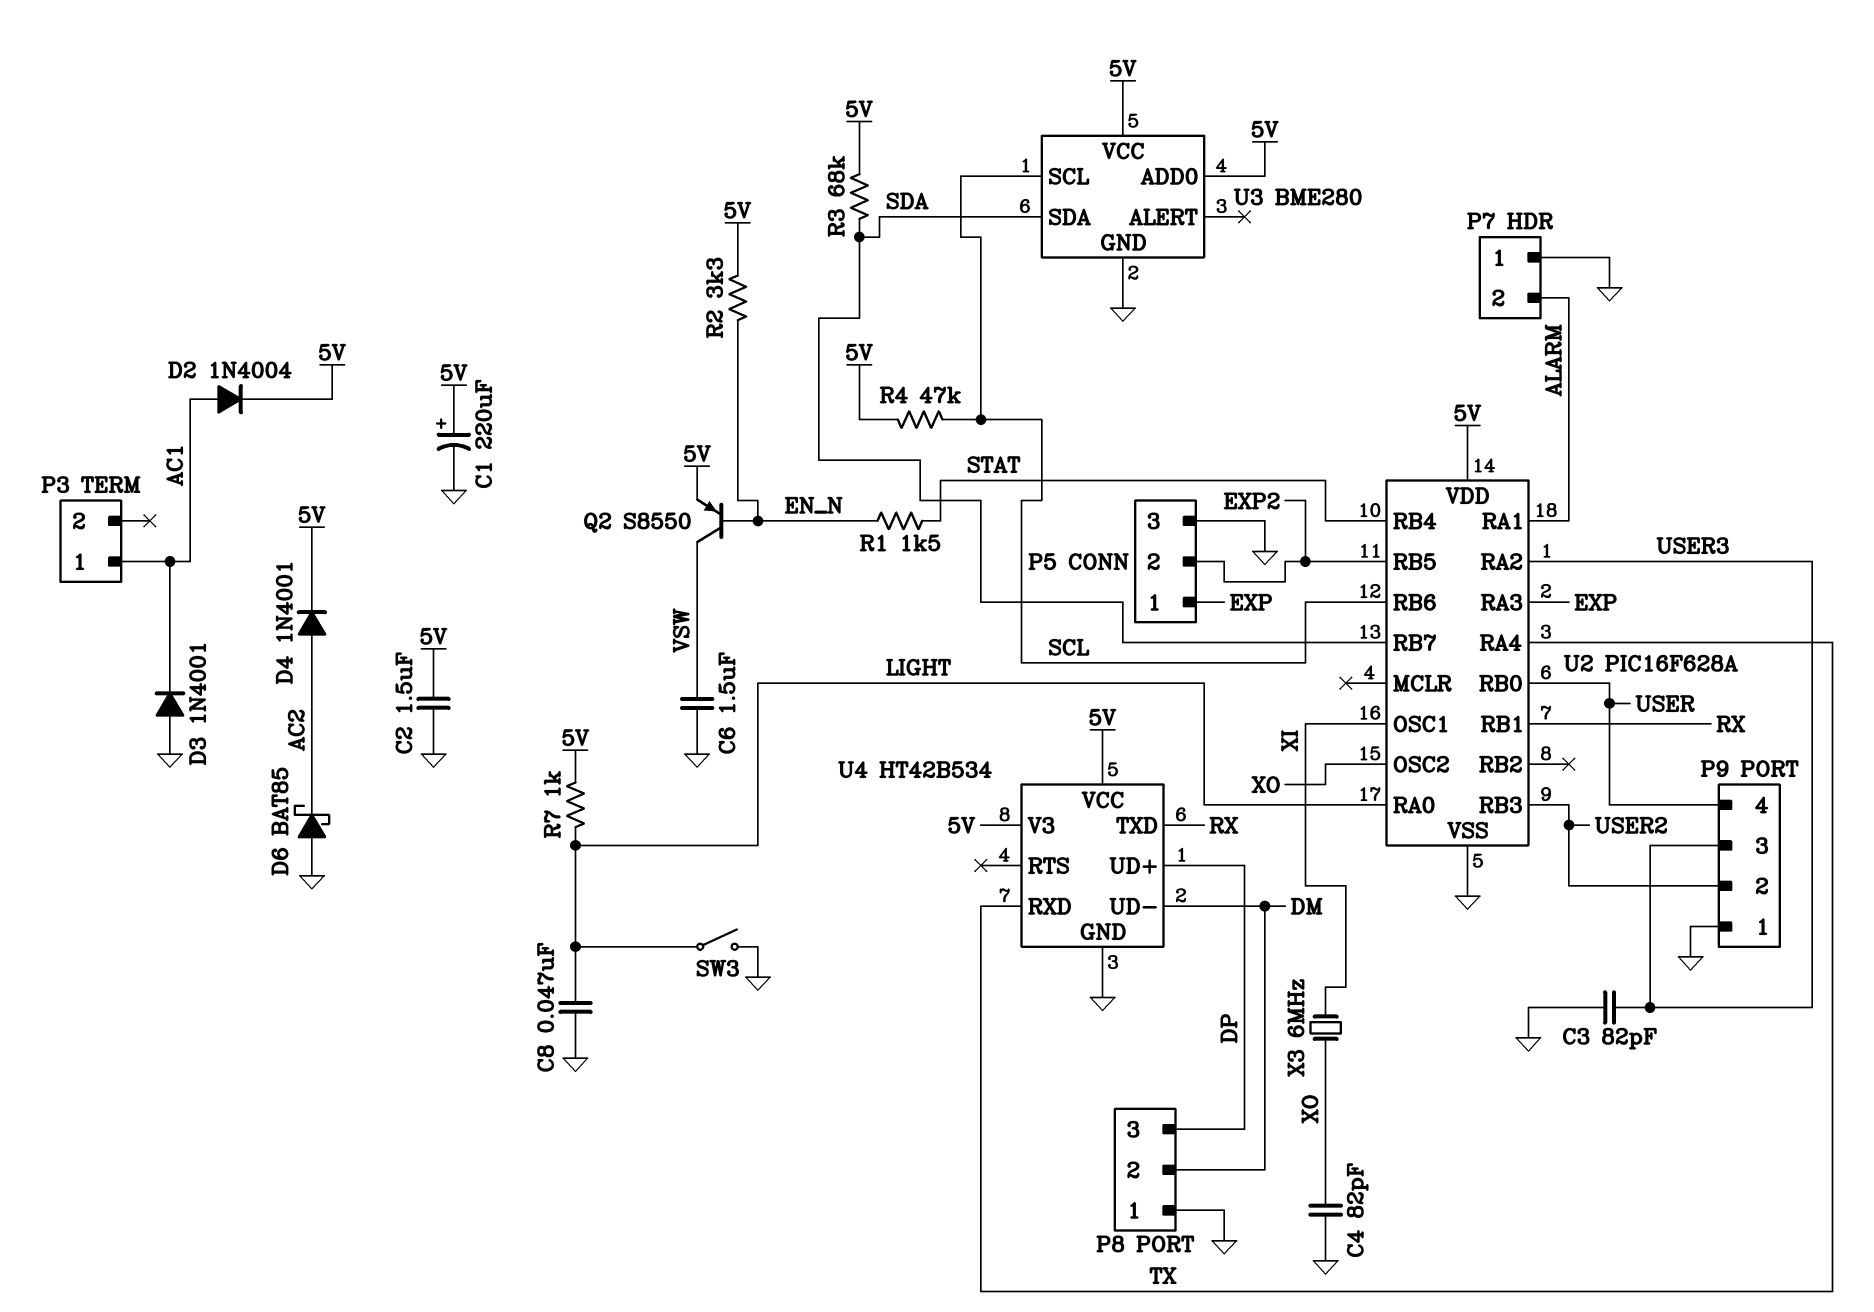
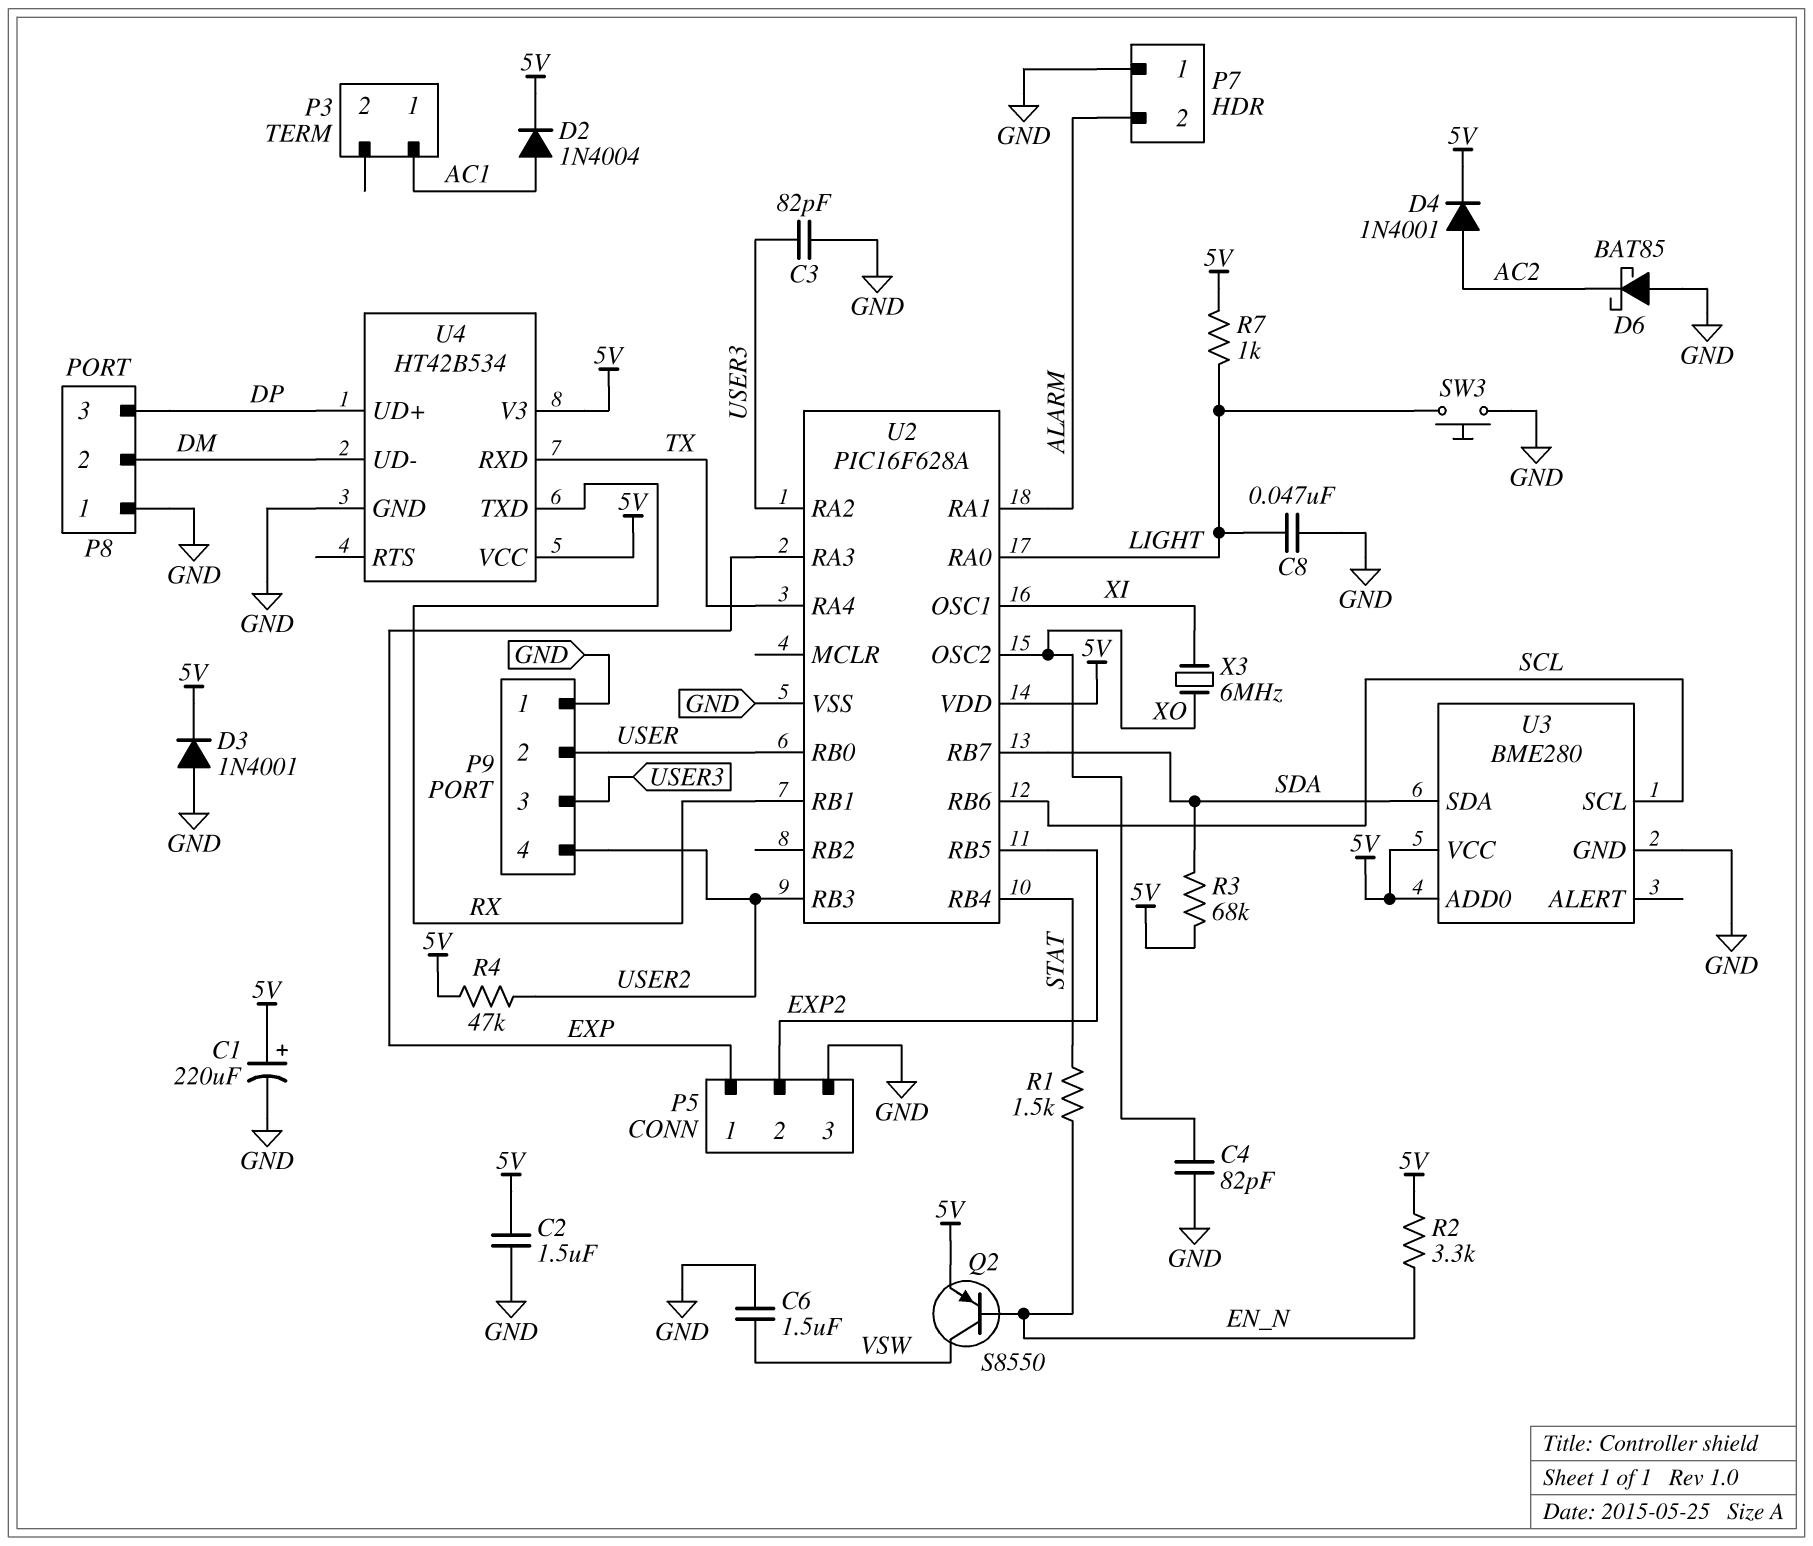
D3: diode 1N4001 (A GND, K AC1) -> diode 1N4001 (A GND, K 5V)
P9 pin 2: USER2 -> USER
P9 pin 4: USER -> USER2
R4: 47k (5V, SCL) -> 47k (5V, USER2)
SW3: switch (GND, LIGHT) -> button (GND, LIGHT)

